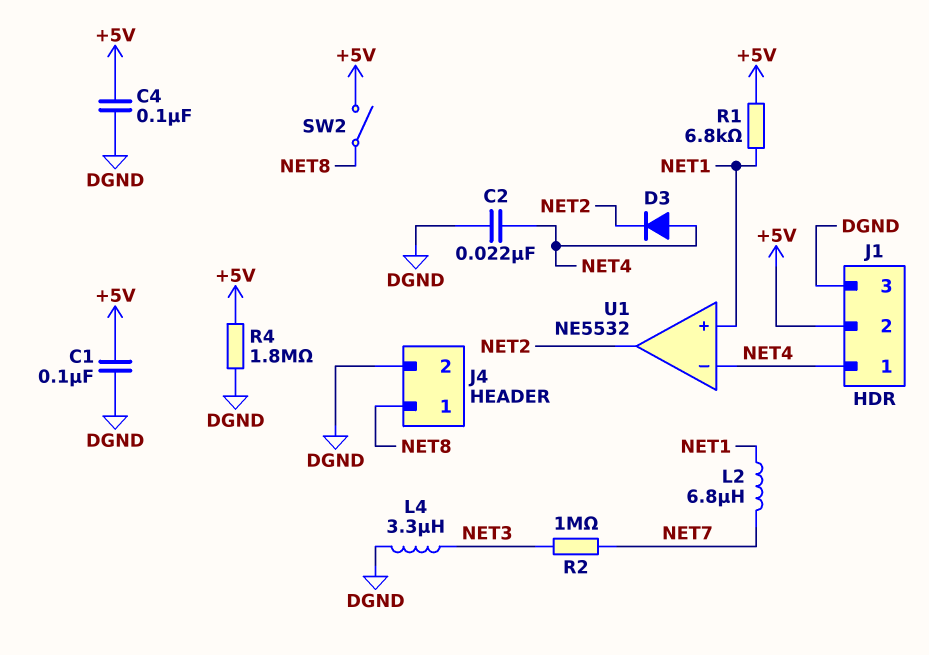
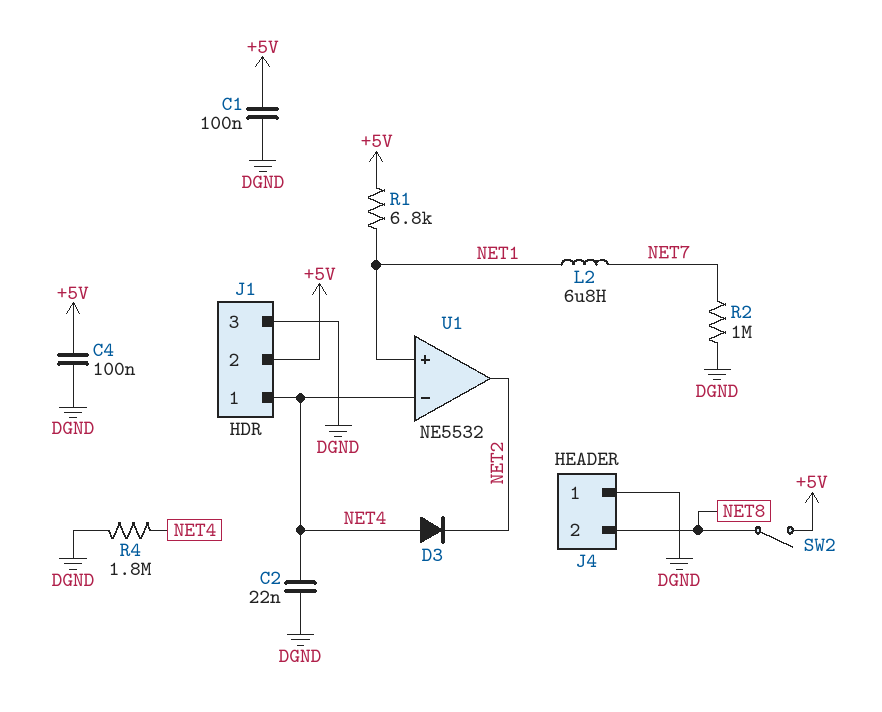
J4 pin 1: NET8 -> DGND
J4 pin 2: DGND -> NET8
L4: 3.3uH (DGND, NET3) -> none
R2: 1M (NET3, NET7) -> 1M (DGND, NET7)
R4: 1.8M (+5V, DGND) -> 1.8M (DGND, NET4)

